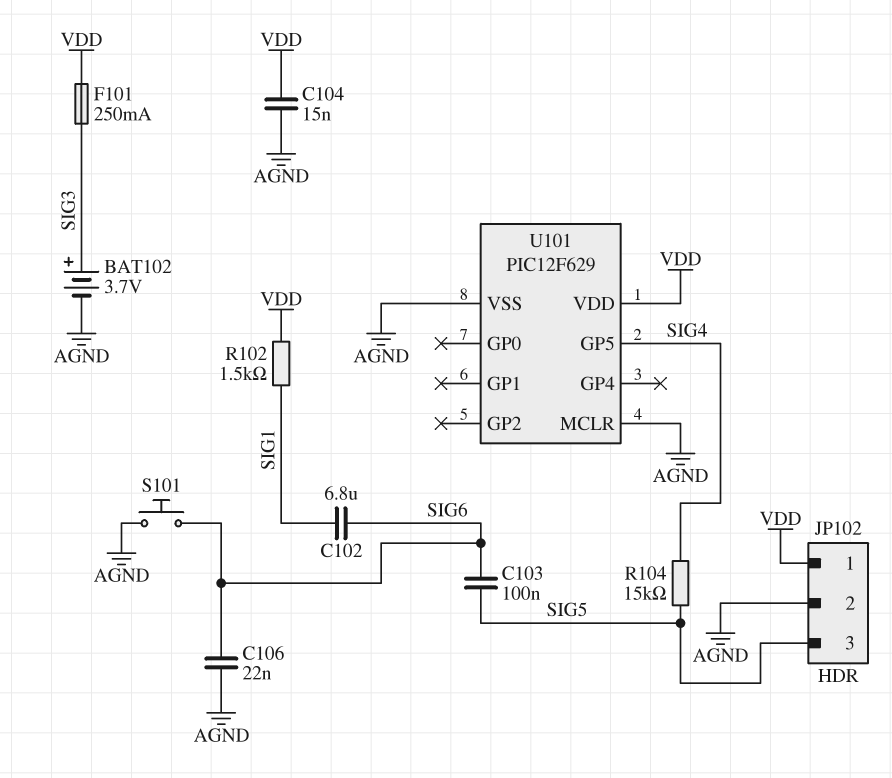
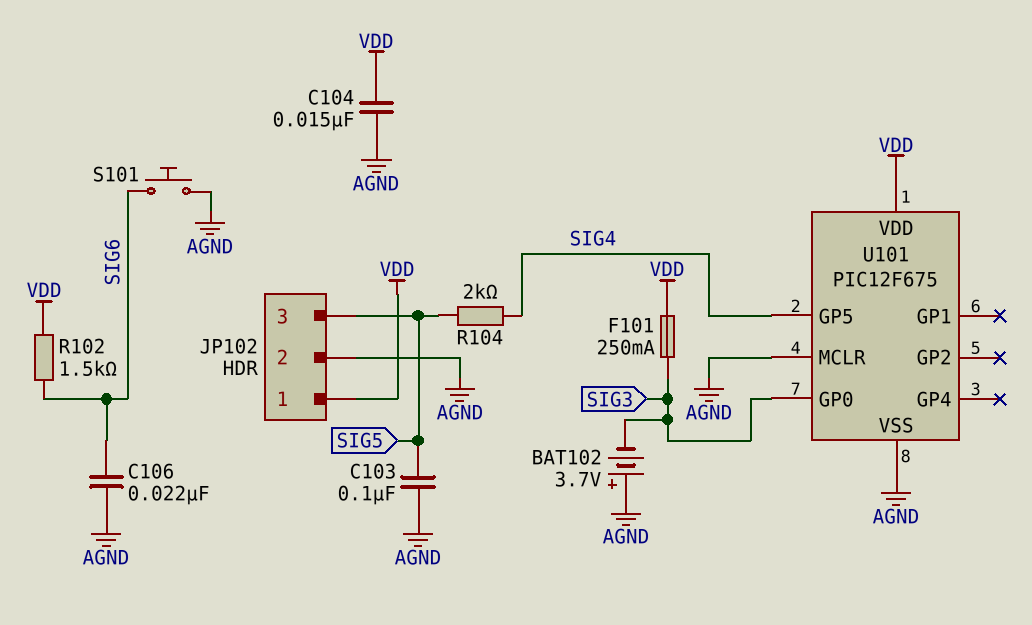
BAT102: 3.7V (plus SIG3, minus AGND) -> 3.7V (plus AGND, minus SIG3)
C102: 6.8uF (SIG1, SIG6) -> none
C103: 100nF (SIG5, SIG6) -> 100nF (AGND, SIG5)
R102: 1.5k (SIG1, VDD) -> 1.5k (SIG6, VDD)
R104: 15k (SIG4, SIG5) -> 2k (SIG4, SIG5)
U101: PIC12F629 -> PIC12F675
U101 pin GP0: none -> SIG3

